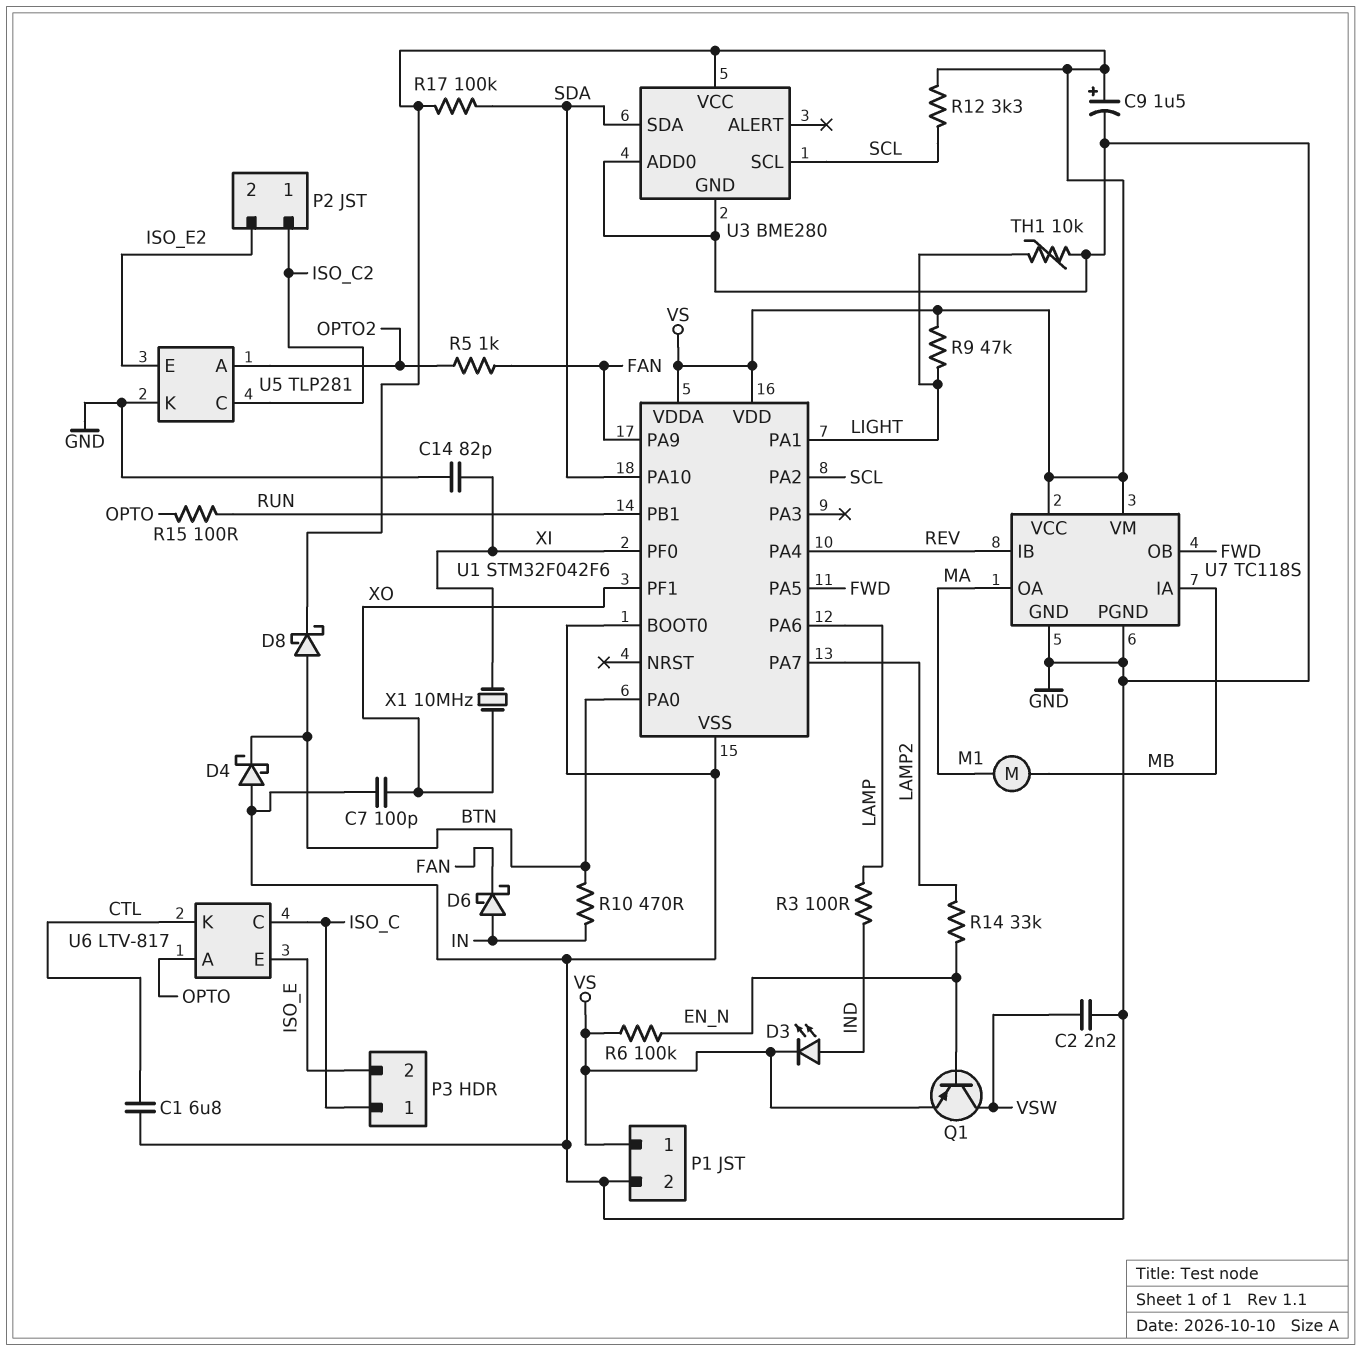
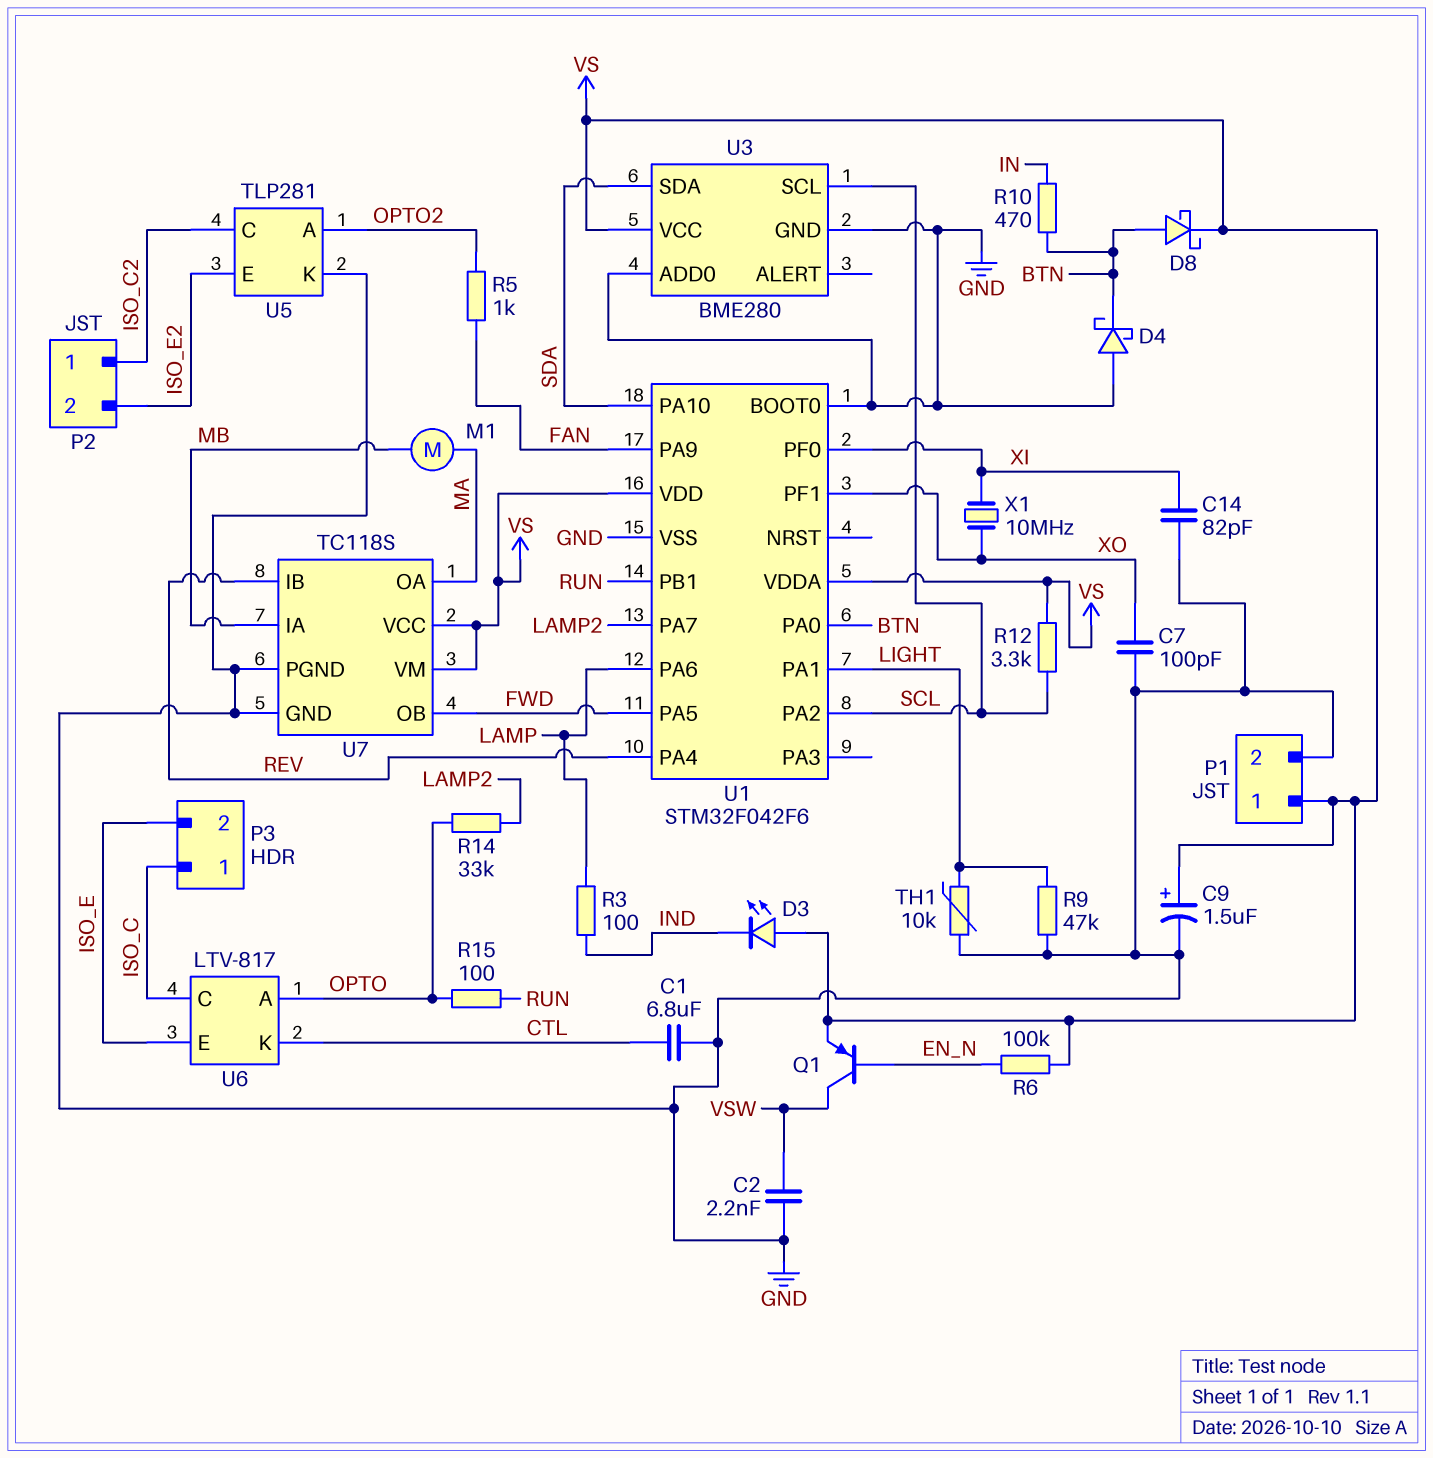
D3: LED (A IND, K VS) -> LED (A VS, K IND)
D6: schottky (A IN, K FAN) -> none
R9: 47k (LIGHT, VS) -> 47k (GND, LIGHT)
R14: 33k (EN_N, LAMP2) -> 33k (LAMP2, OPTO)
R17: 100k (SDA, VS) -> none

